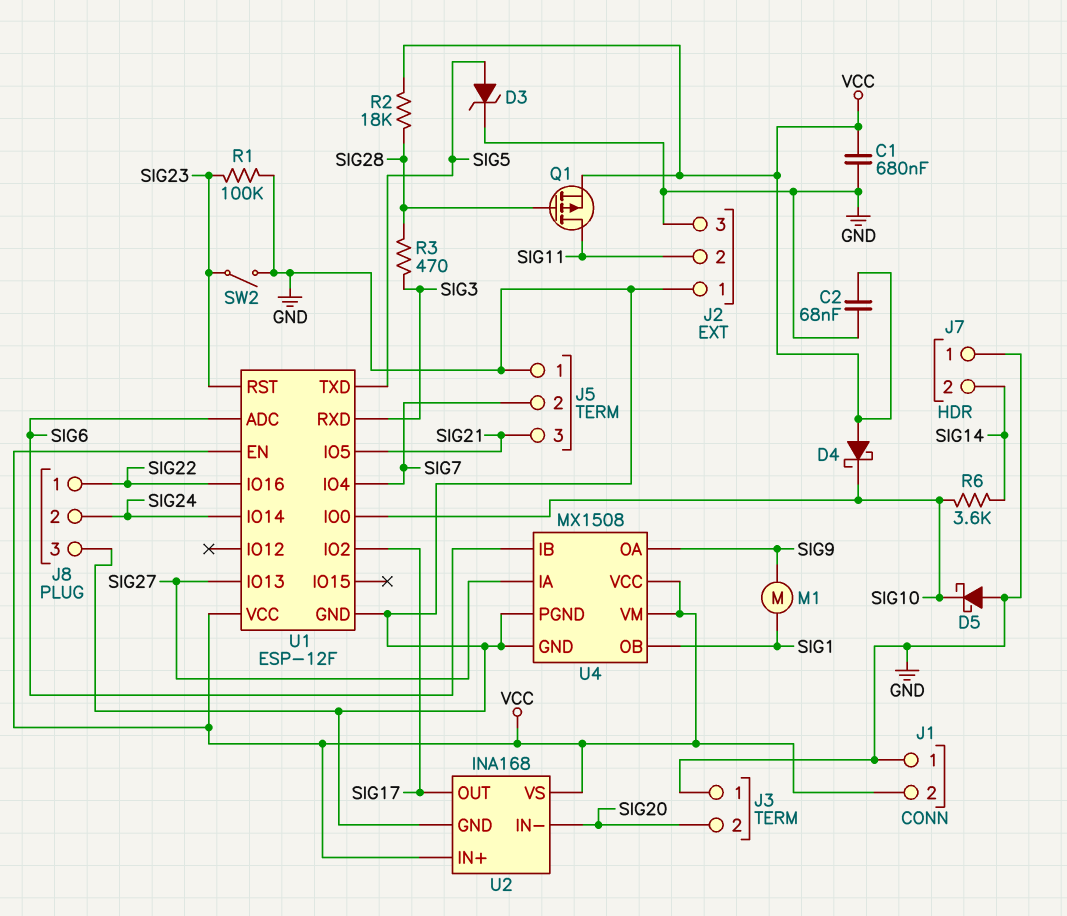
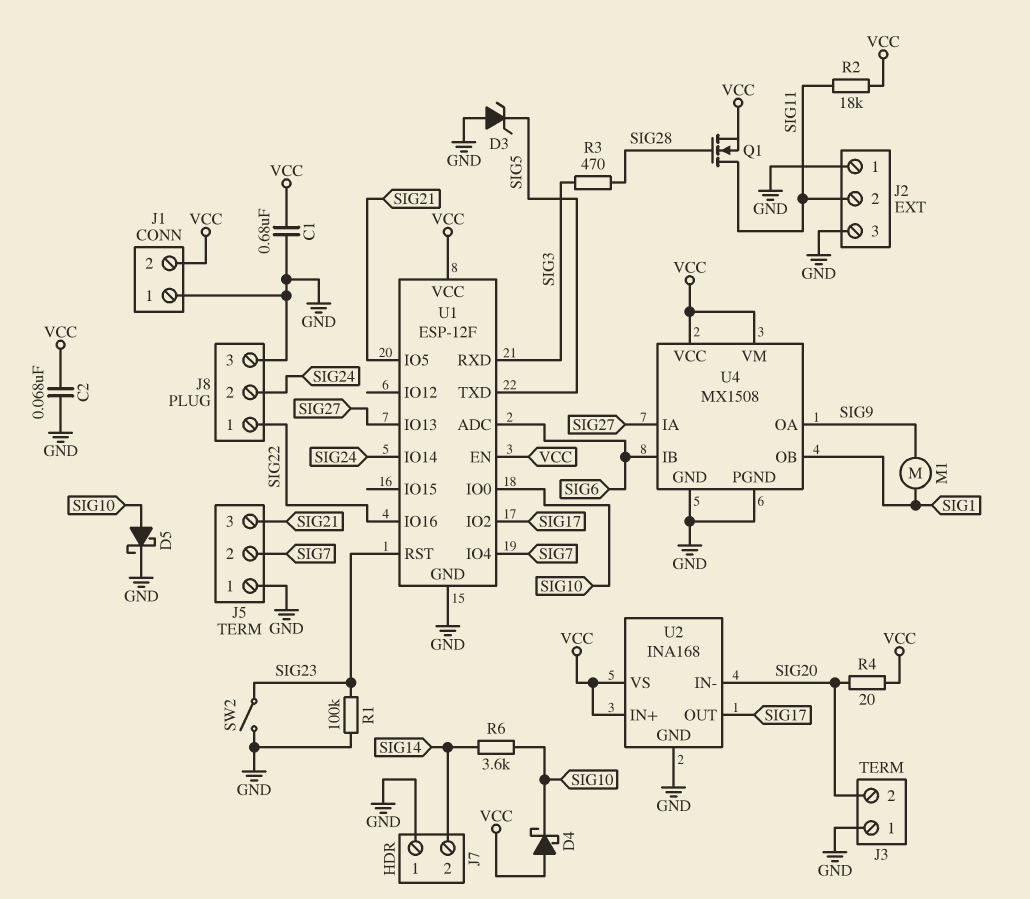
D3: zener (A SIG5, K GND) -> zener (A GND, K SIG5)
D5: schottky (A GND, K SIG10) -> schottky (A SIG10, K GND)
Q1: PMOS (G SIG28, D SIG11, S VCC) -> NMOS (G SIG28, D SIG11, S VCC)
R2: 18k (SIG28, VCC) -> 18k (SIG11, VCC)
R4: none -> 20 (SIG20, VCC)

